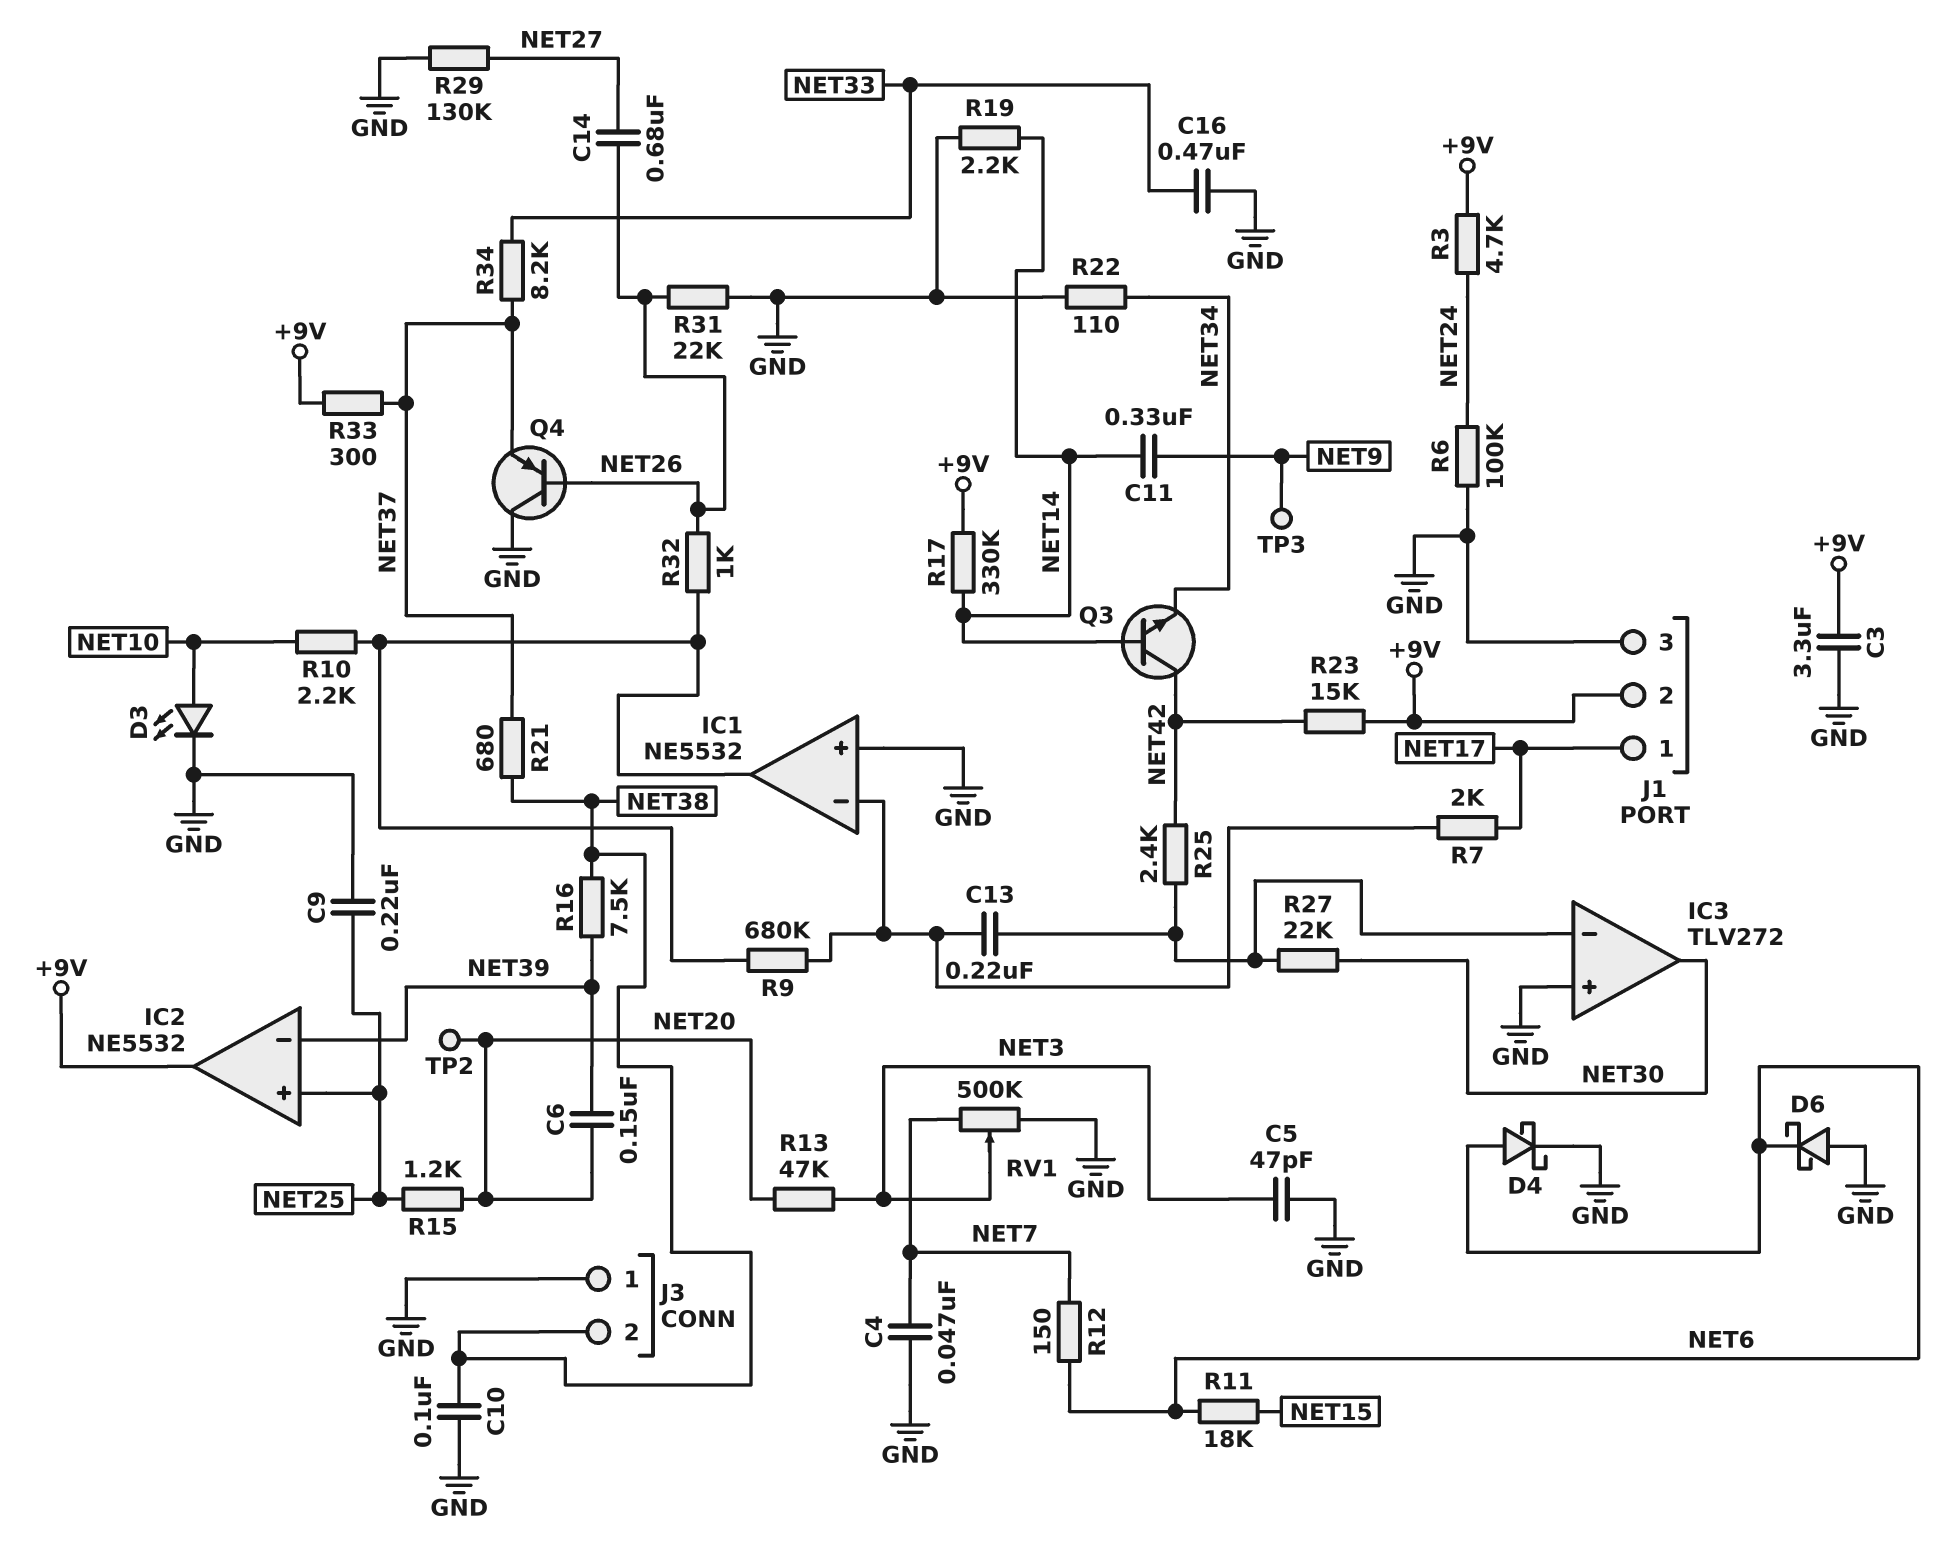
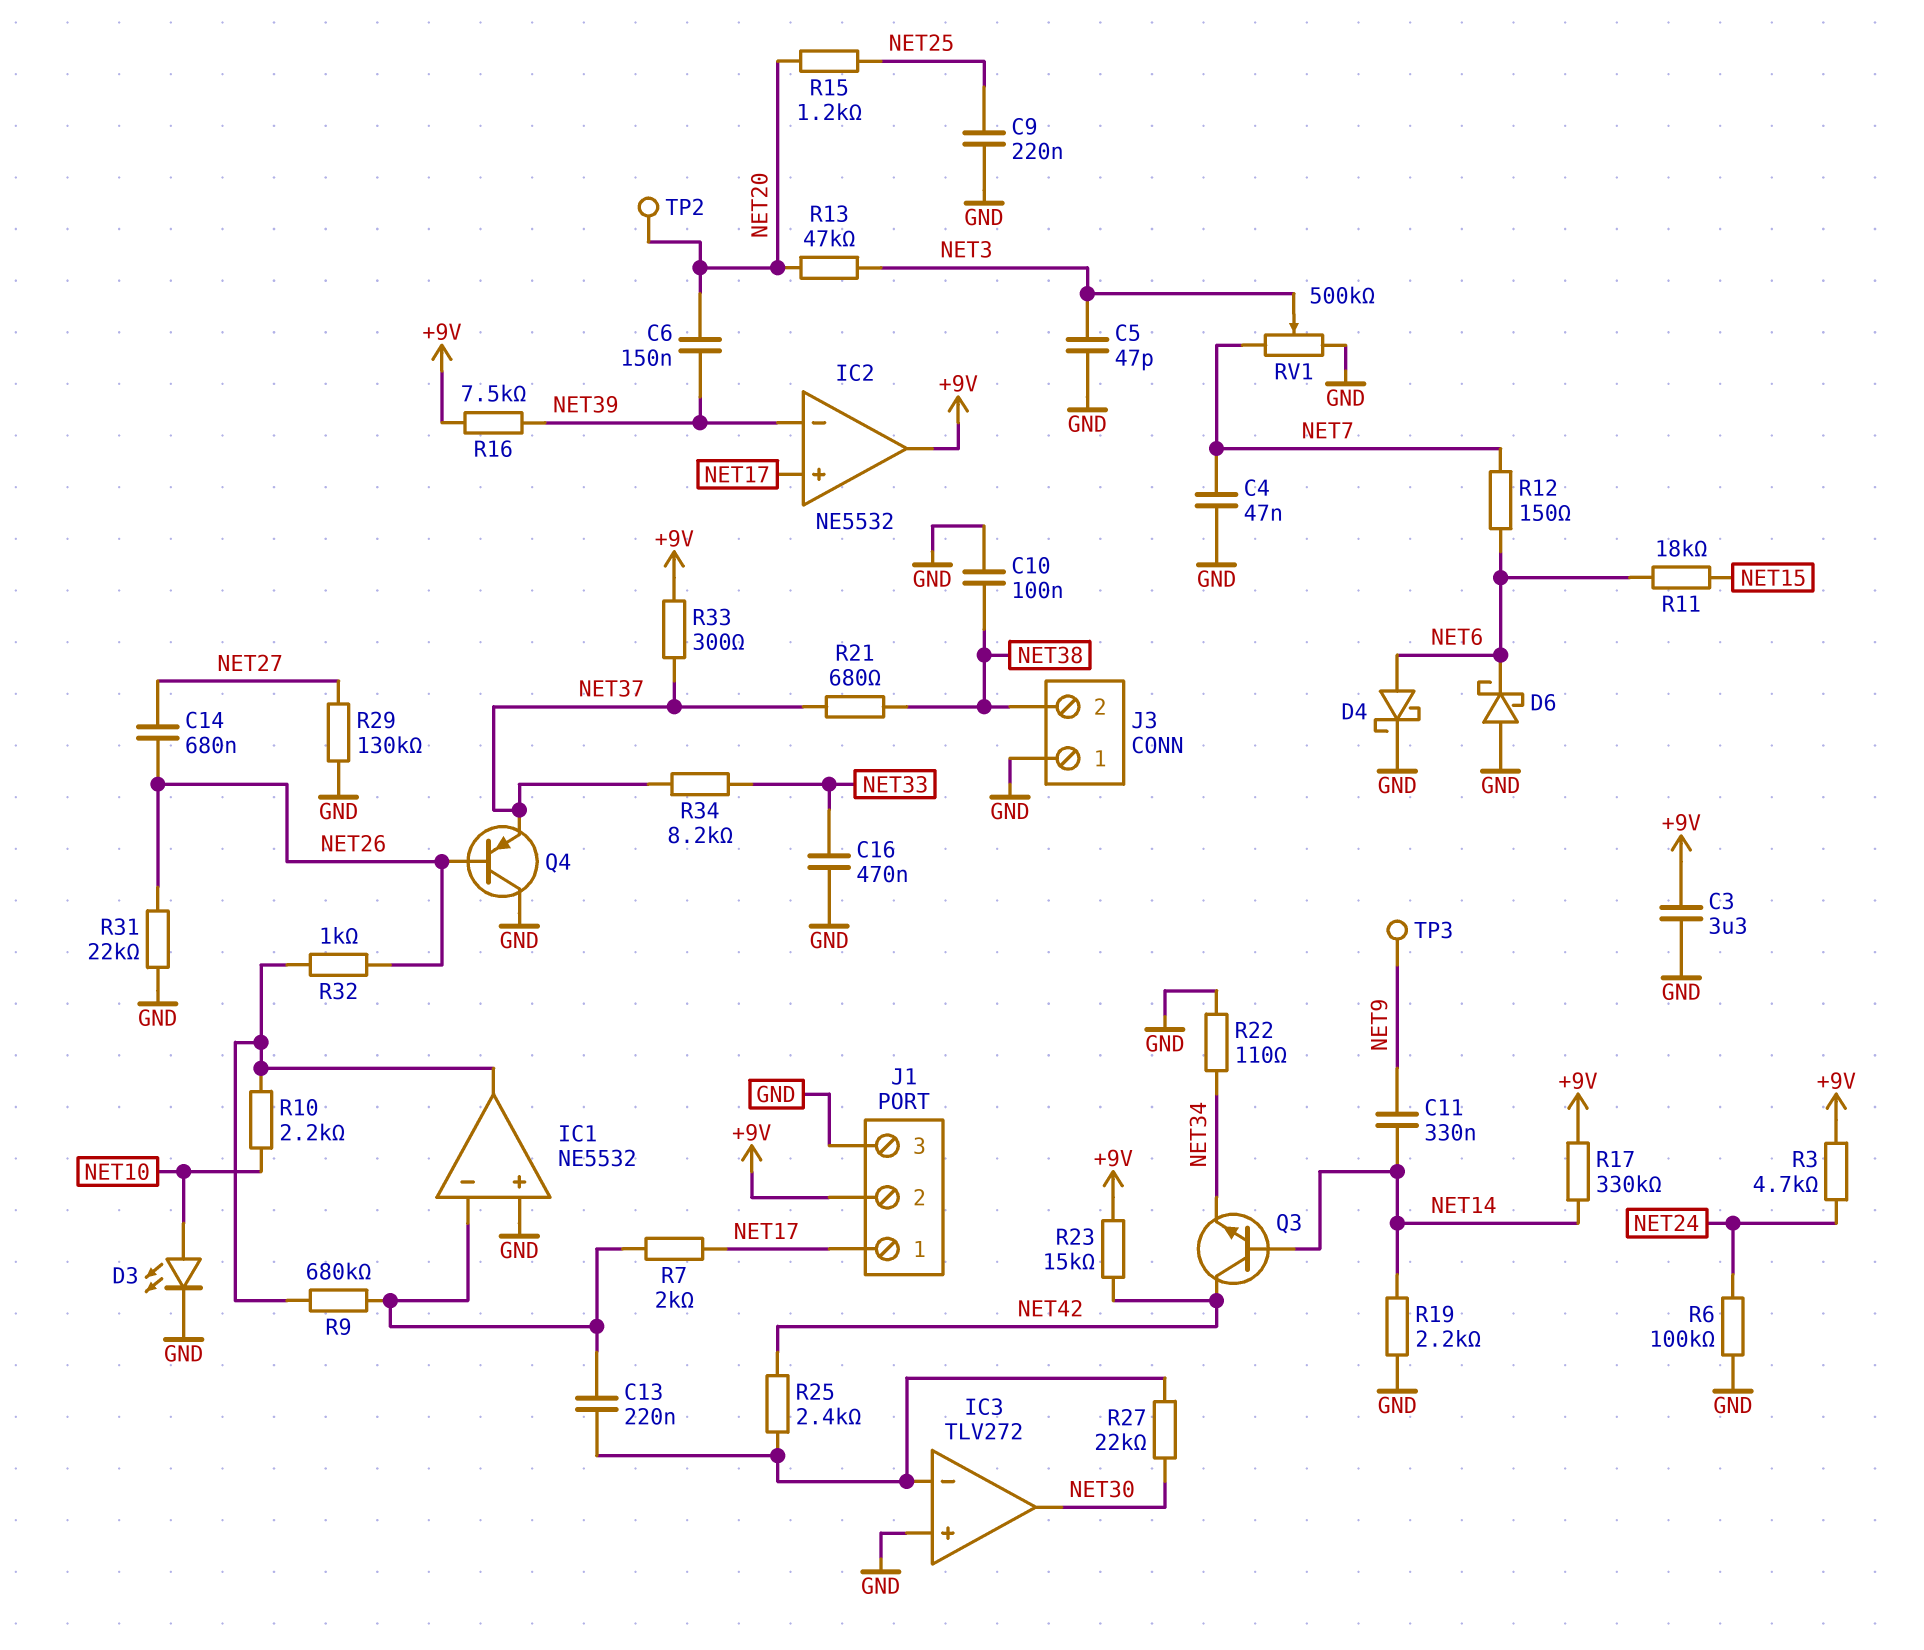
IC2 pin in+: NET25 -> NET17
R16: 7.5k (NET38, NET39) -> 7.5k (+9V, NET39)

